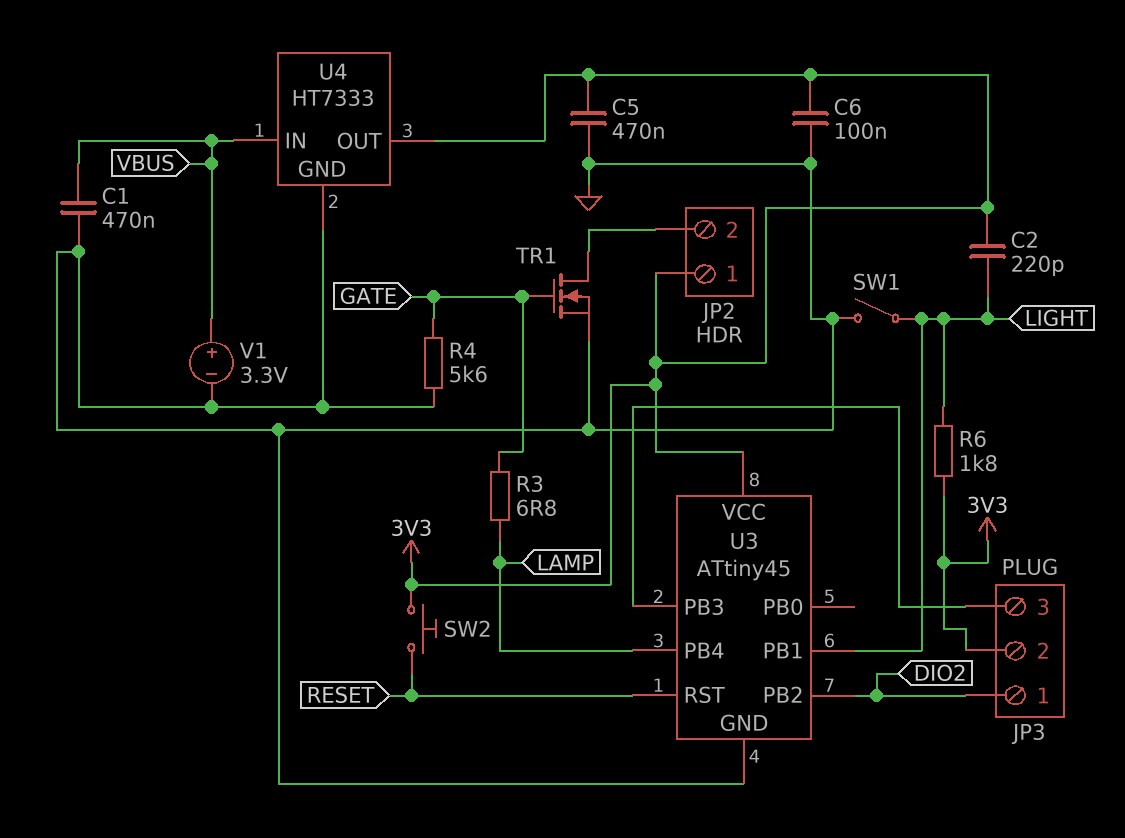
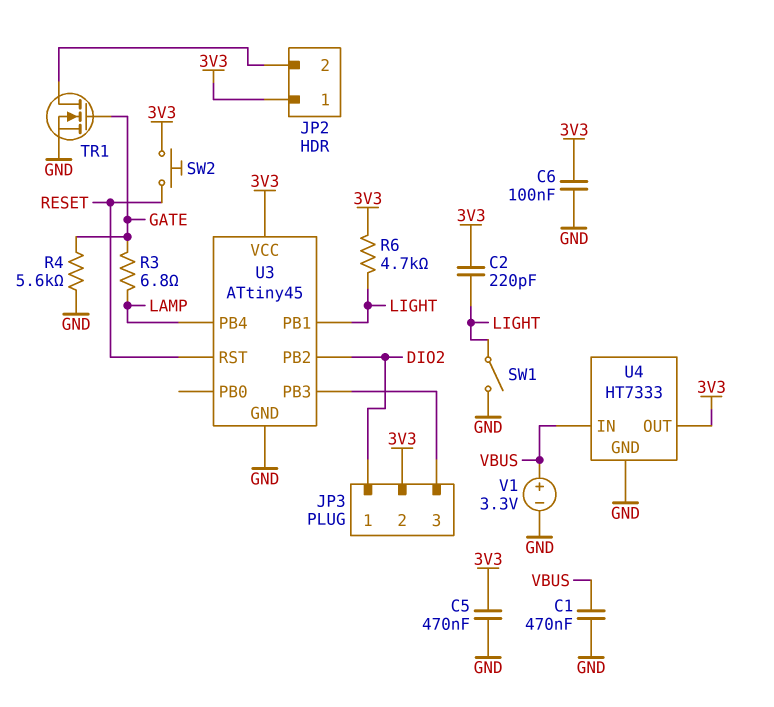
R6: 1.8k (3V3, LIGHT) -> 4.7k (3V3, LIGHT)

